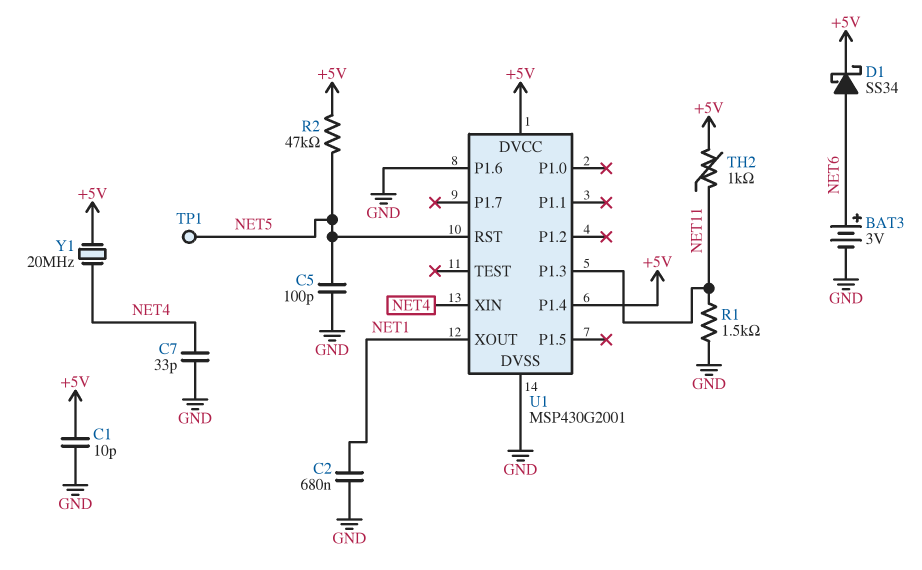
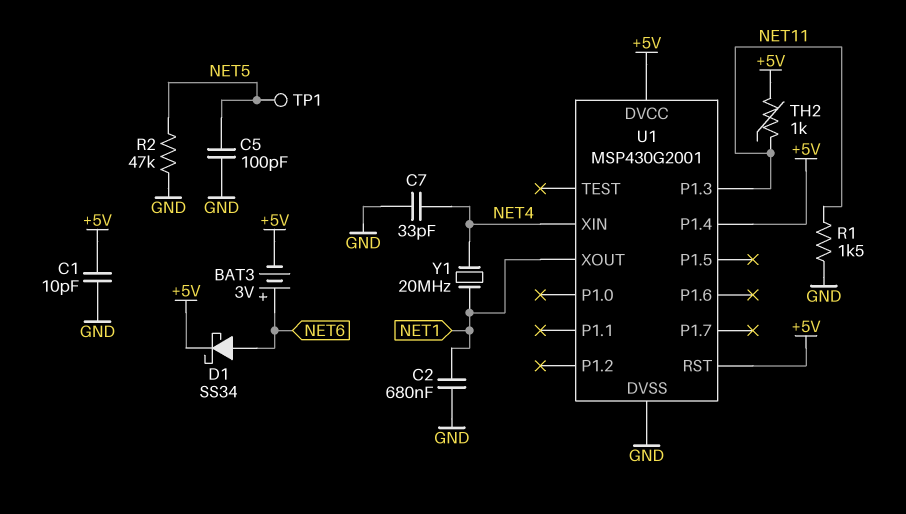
BAT3: 3V (plus NET6, minus GND) -> 3V (plus NET6, minus +5V)
R2: 47k (+5V, NET5) -> 47k (GND, NET5)
U1 pin P1.6: GND -> none
U1 pin RST: NET5 -> +5V
Y1: 20MHz (+5V, NET4) -> 20MHz (NET1, NET4)

